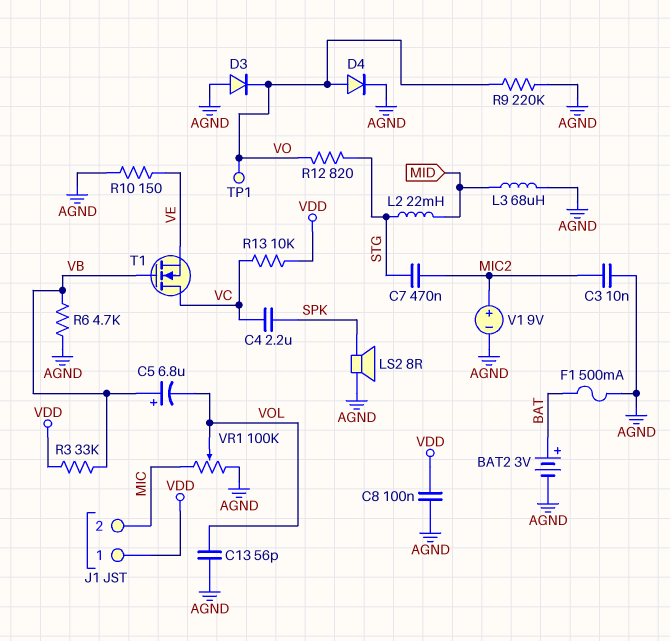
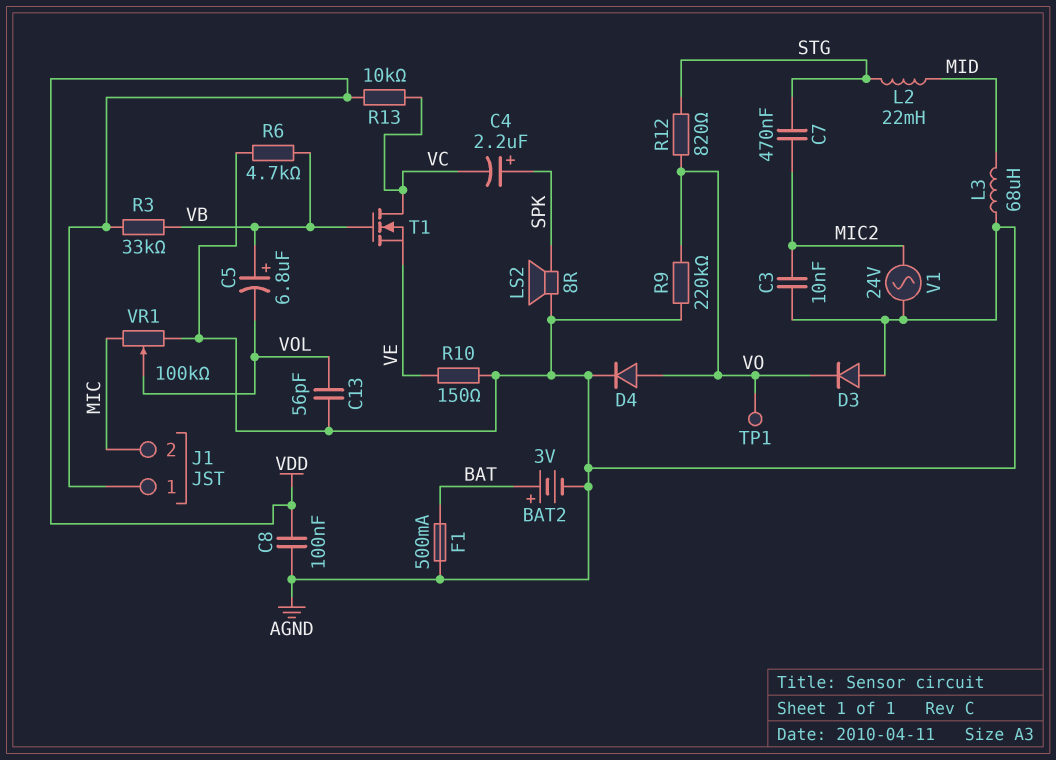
C4: 2.2uF (SPK, VC) -> 2.2uF (plus SPK, minus VC)
V1: 9V (plus MIC2, minus AGND) -> AC 24V (AGND, MIC2)

